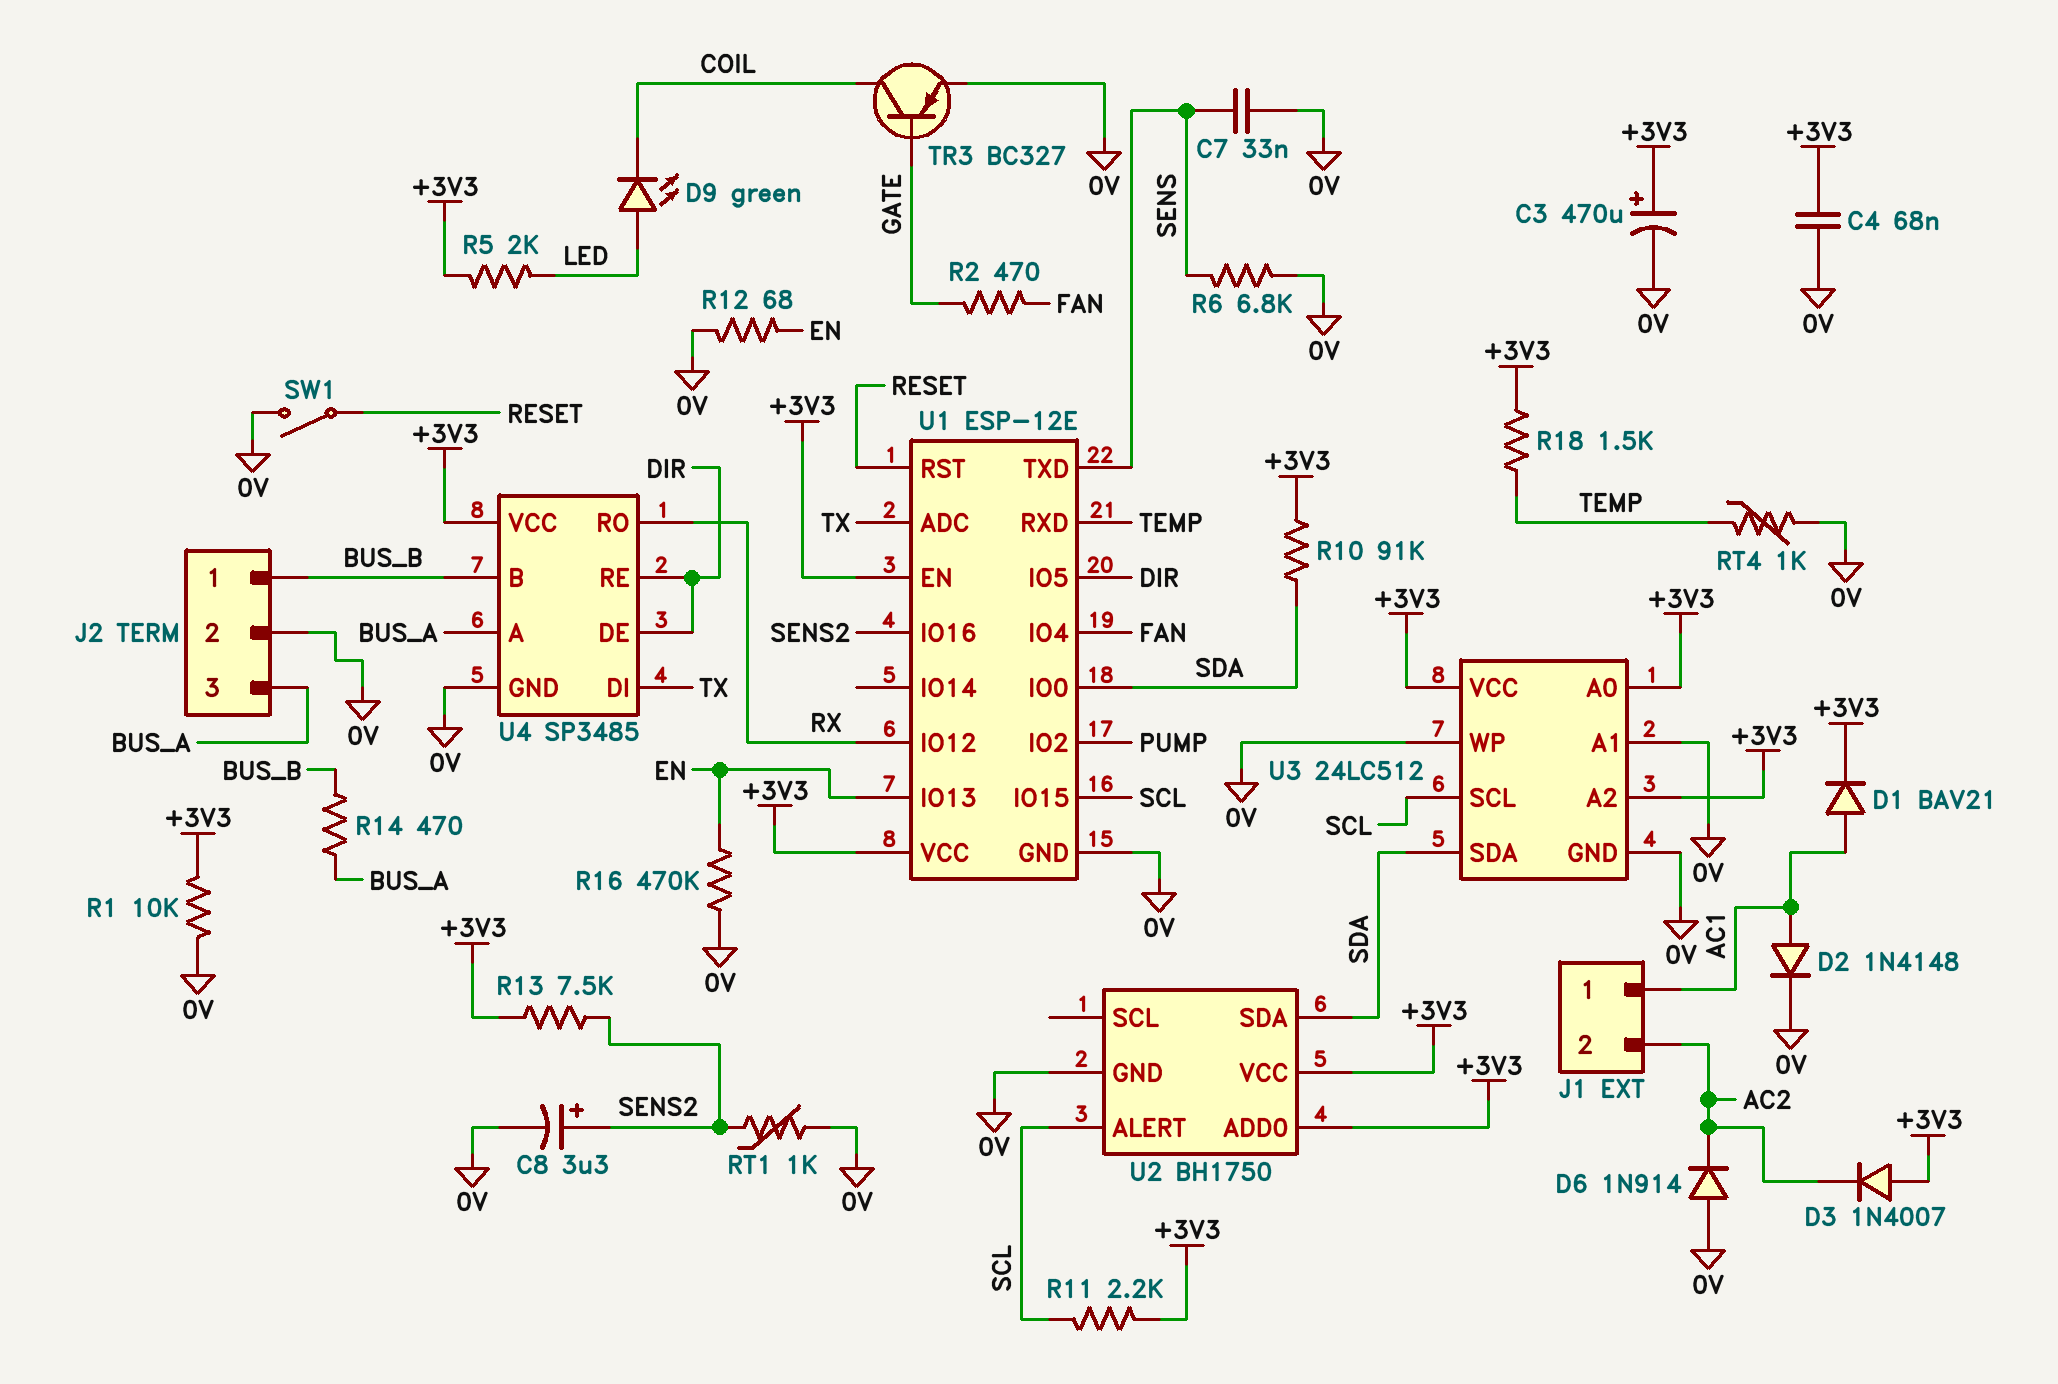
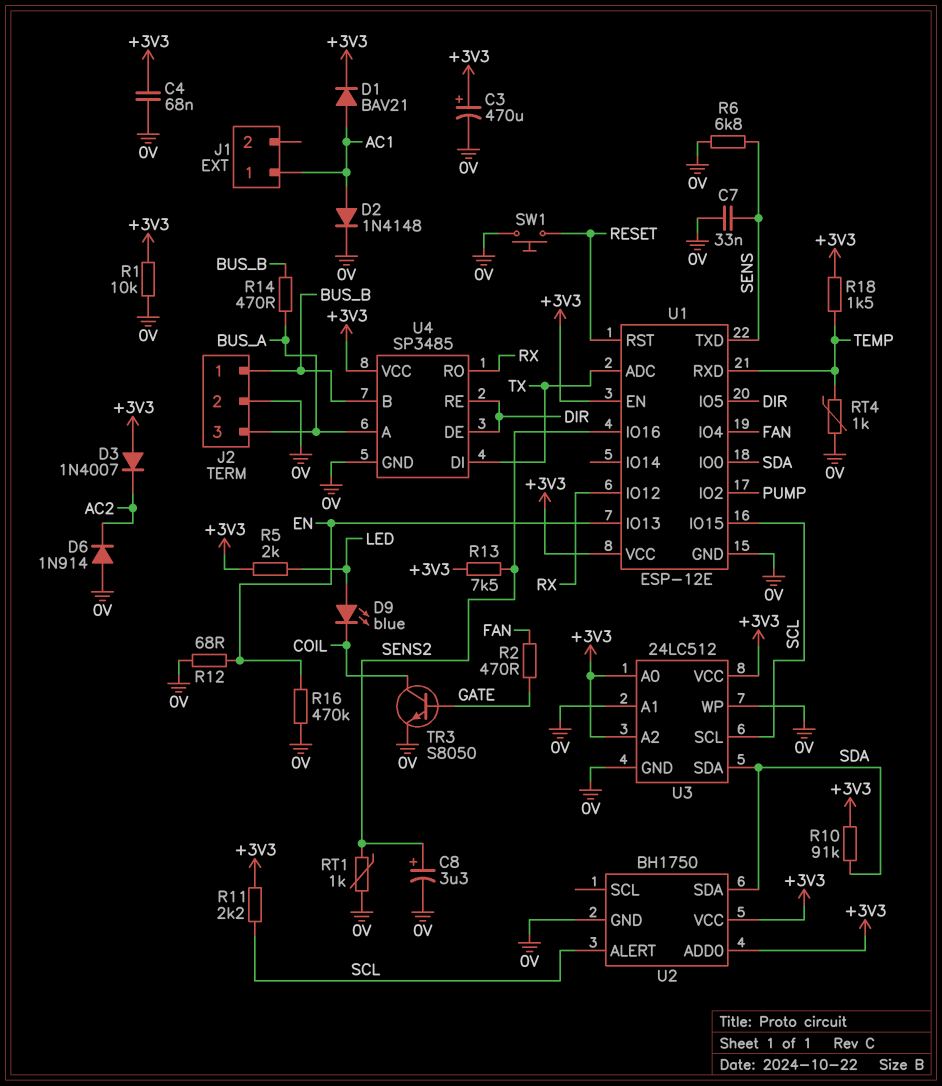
D9: LED green (A LED, K COIL) -> LED blue (A LED, K COIL)
J1 pin 2: AC2 -> none
SW1: switch (0V, RESET) -> button (0V, RESET)
TR3: PNP BC327 (B GATE, C COIL, E 0V) -> NPN S8050 (B GATE, C COIL, E 0V)

